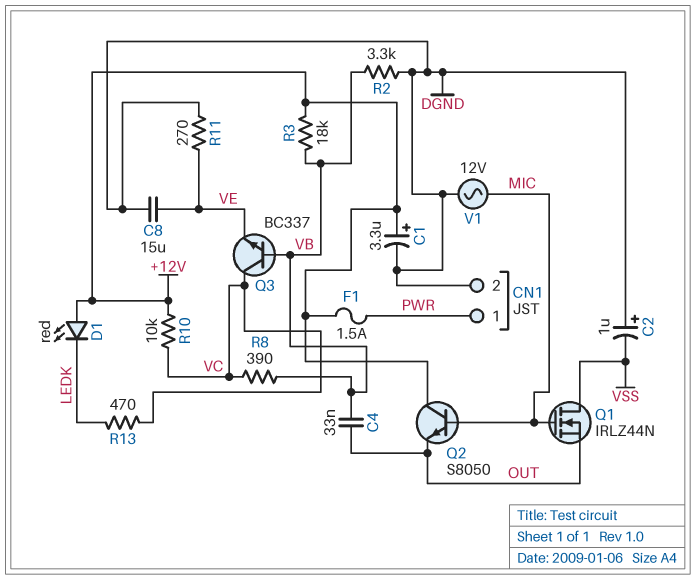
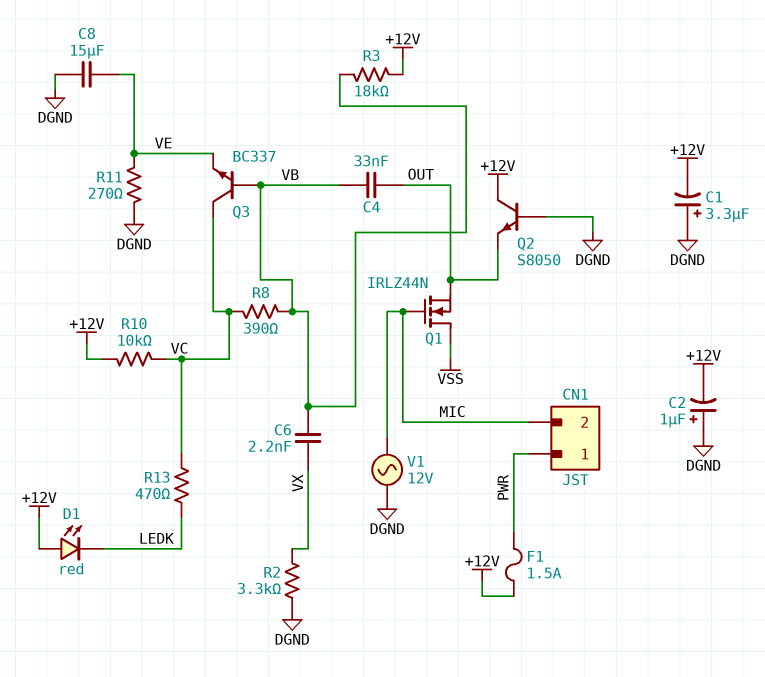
C1: 3.3uF (plus +12V, minus DGND) -> 3.3uF (plus DGND, minus +12V)
C2: 1uF (plus DGND, minus VSS) -> 1uF (plus DGND, minus +12V)
C6: none -> 2.2nF (VB, VX)
CN1 pin 2: DGND -> MIC
Q2: NPN S8050 (B MIC, C +12V, E OUT) -> NPN S8050 (B DGND, C +12V, E OUT)
R2: 3.3k (DGND, VB) -> 3.3k (DGND, VX)

